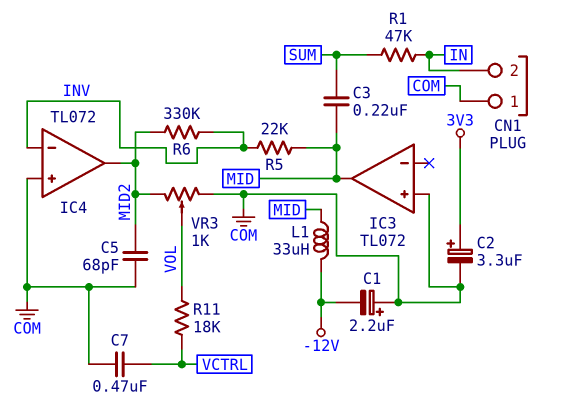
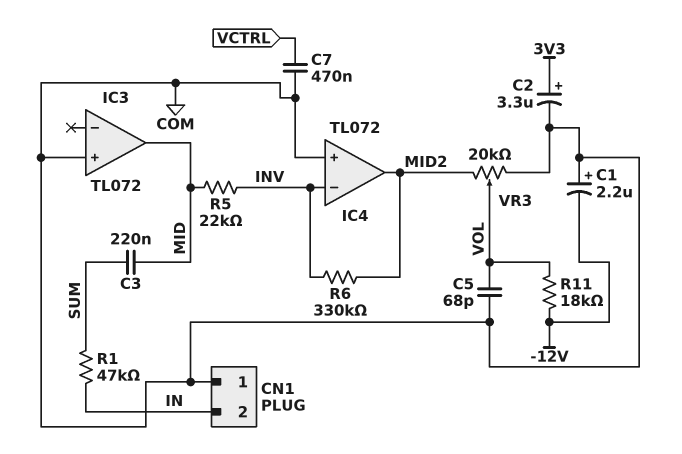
C5: 68pF (COM, MID2) -> 68pF (COM, VOL)
L1: 33uH (-12V, MID) -> none
R11: 18k (VCTRL, VOL) -> 18k (-12V, VOL)
VR3: 1k (COM, MID2, wiper VOL) -> 20k (COM, MID2, wiper VOL)

